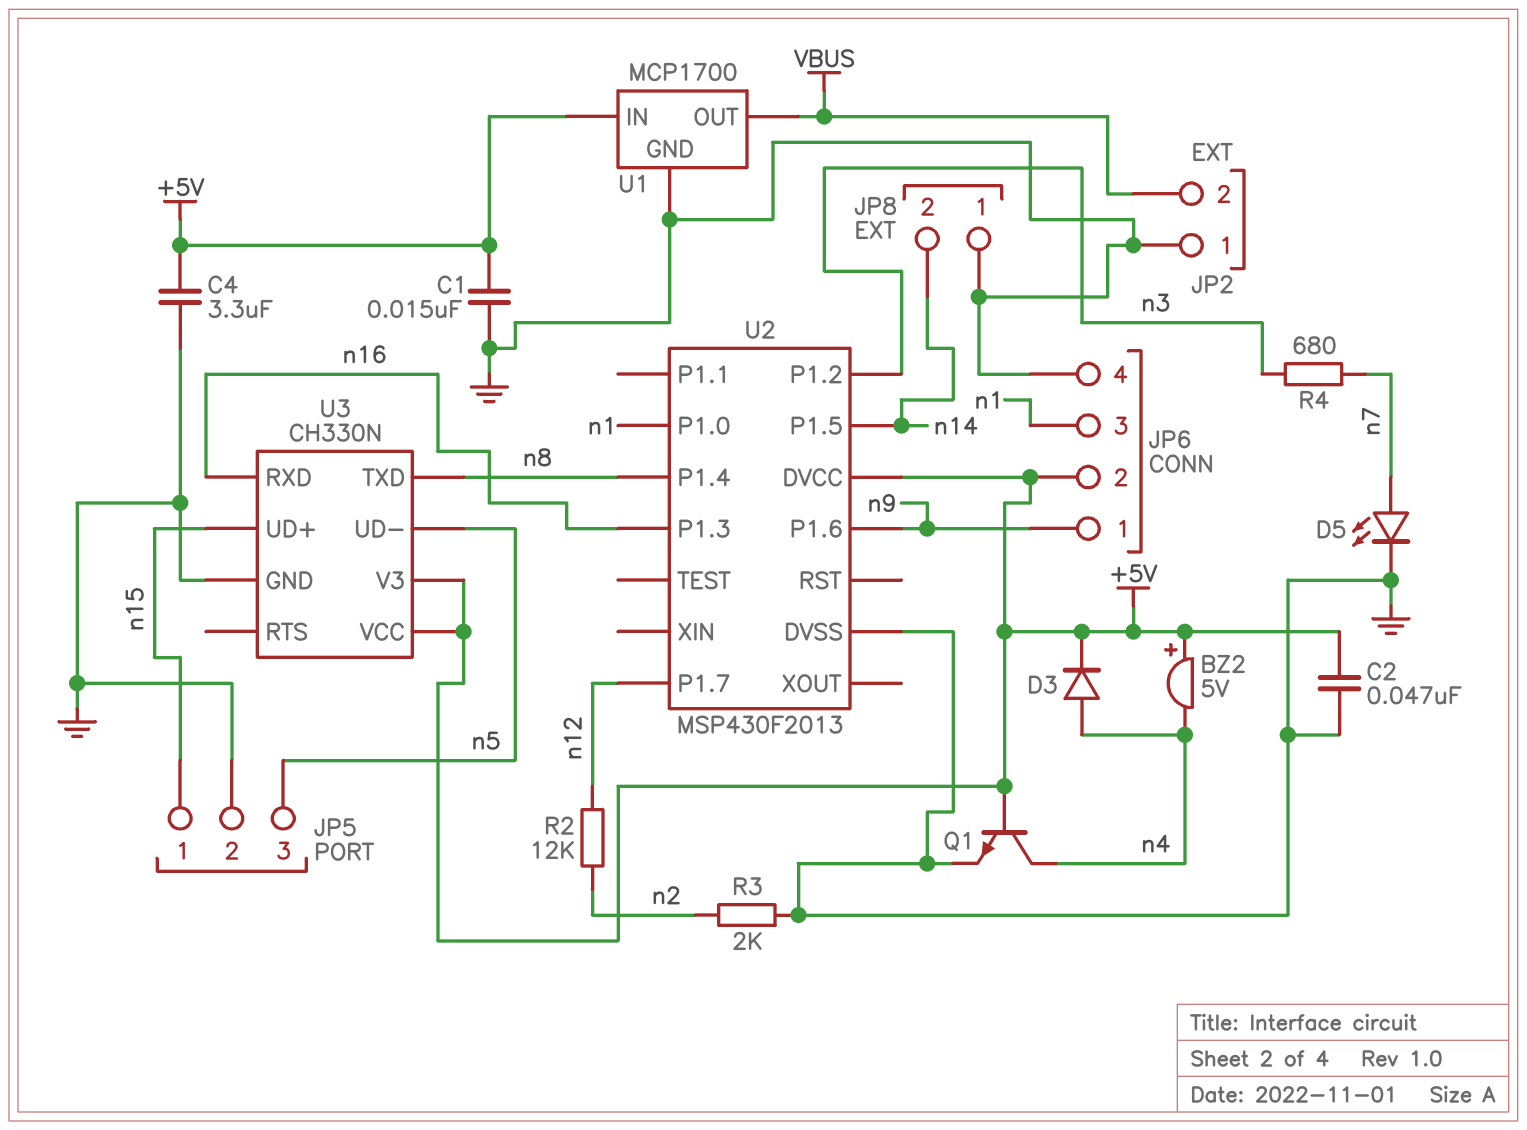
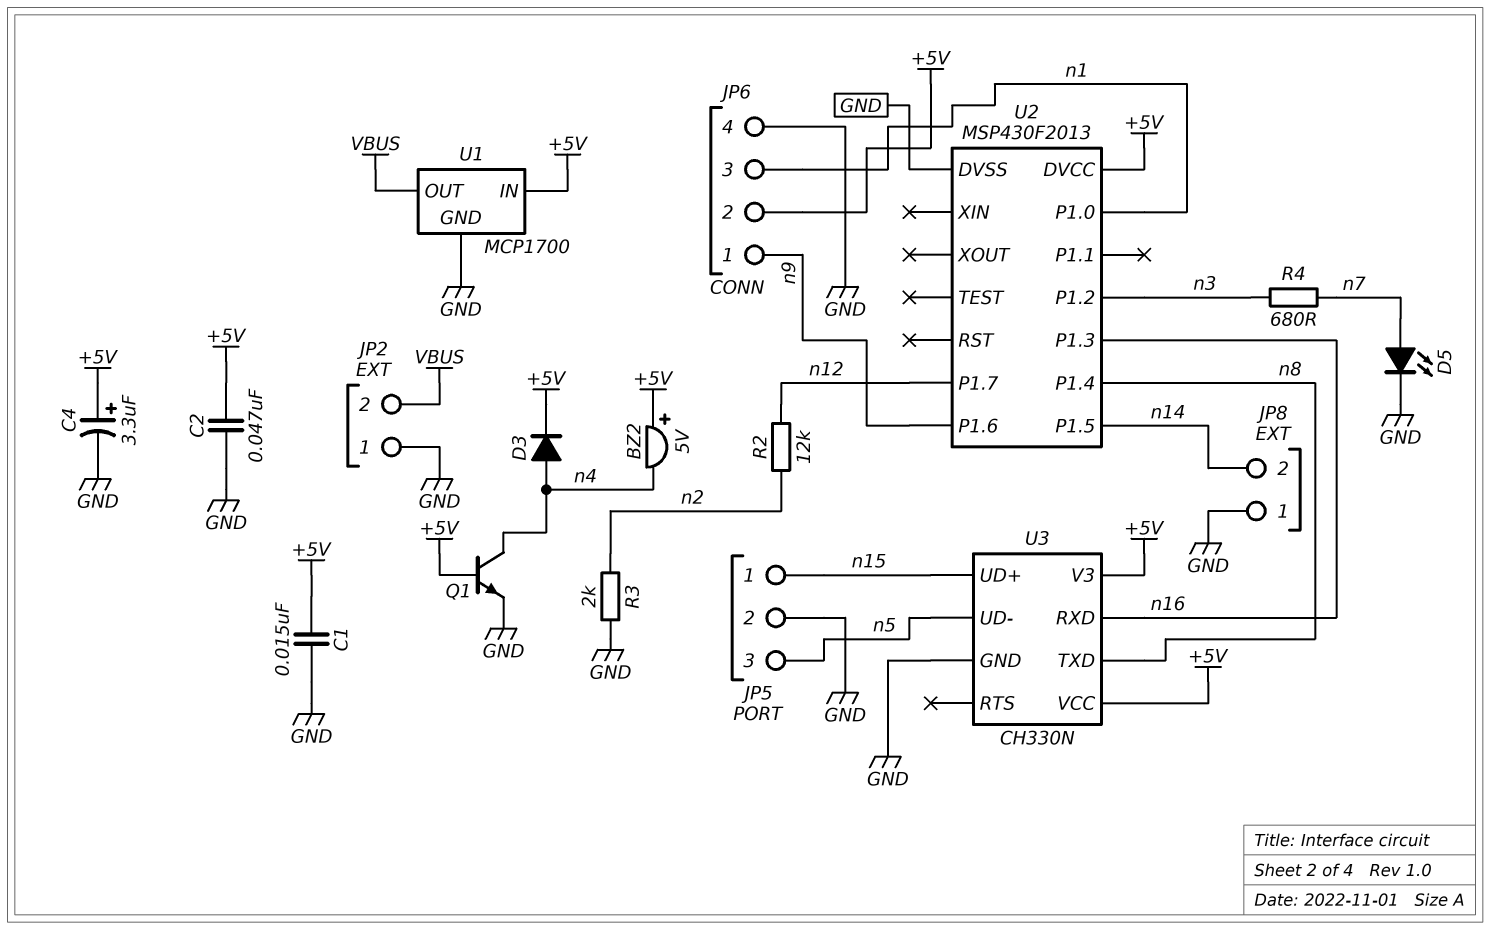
C4: 3.3uF (+5V, GND) -> 3.3uF (plus +5V, minus GND)

